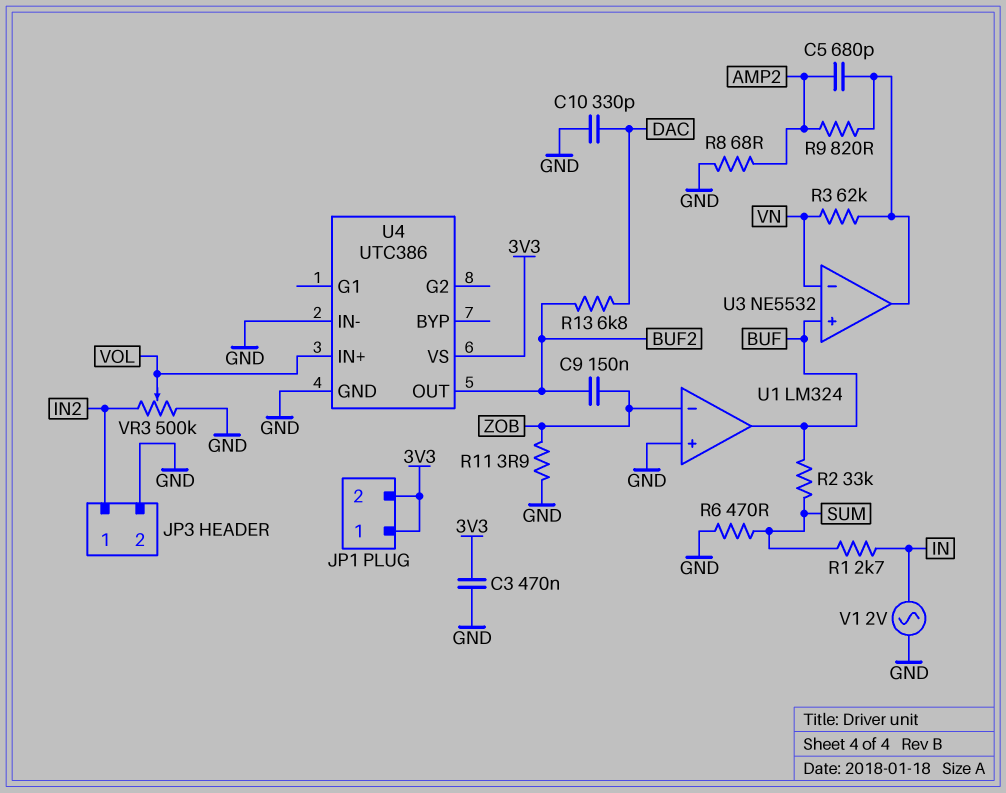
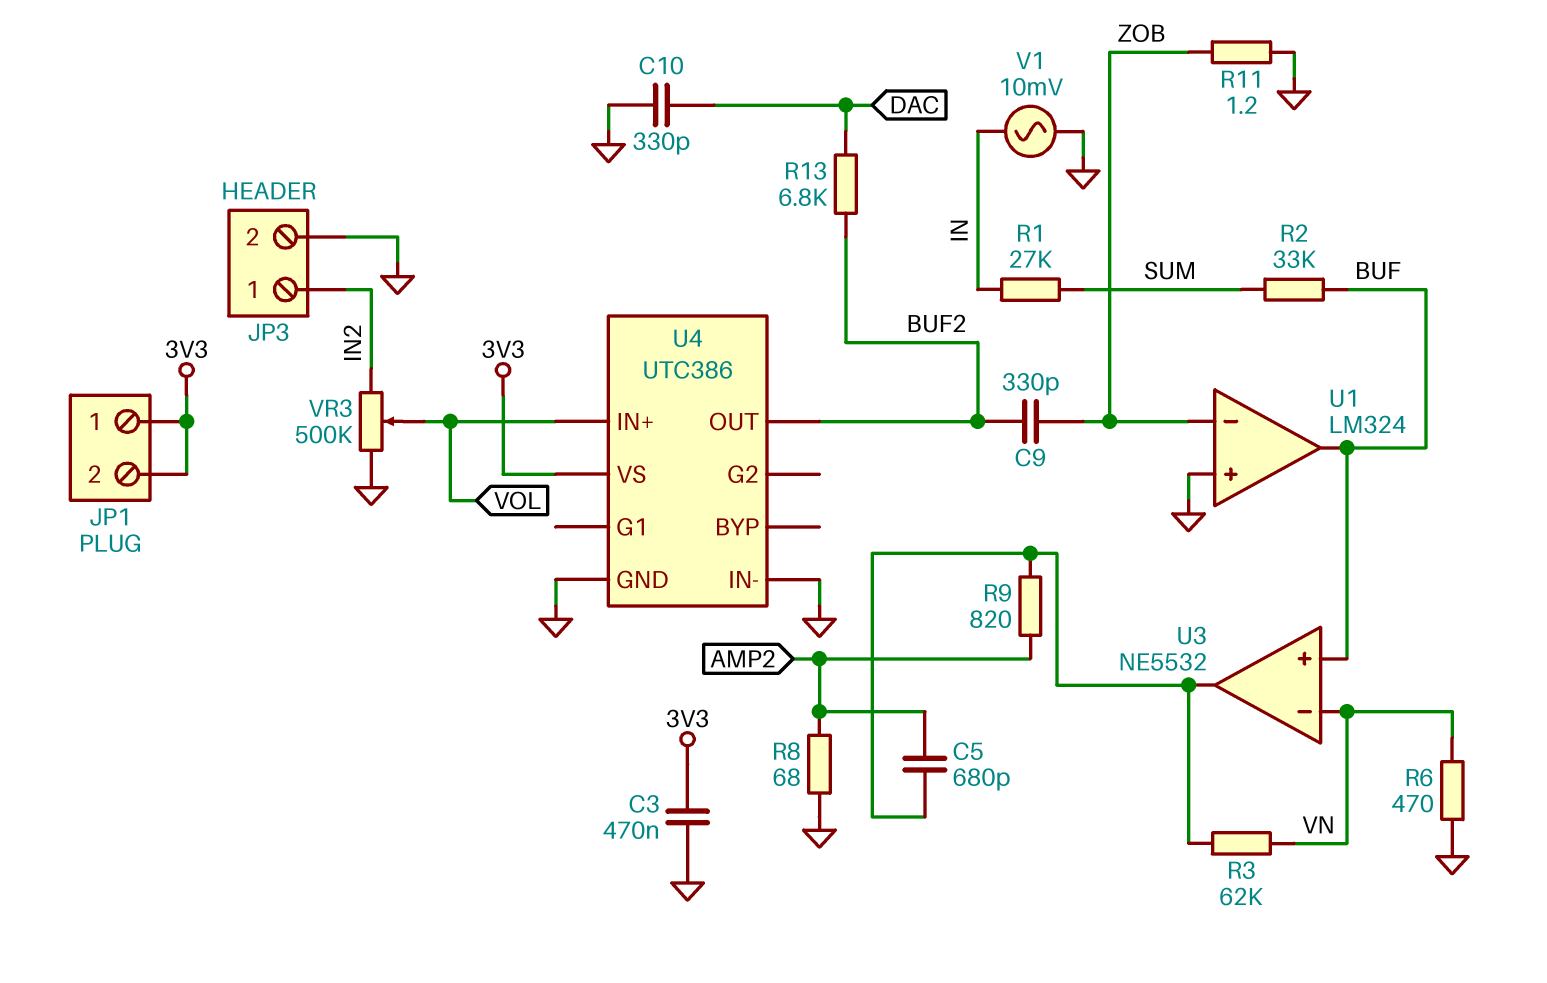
C9: 150nF (BUF2, ZOB) -> 330pF (BUF2, ZOB)
R1: 2.7k (IN, SUM) -> 27k (IN, SUM)
R6: 470 (GND, SUM) -> 470 (GND, VN)
R11: 3.9 (GND, ZOB) -> 1.2 (GND, ZOB)
V1: AC 2V (GND, IN) -> AC 10mV (GND, IN)

